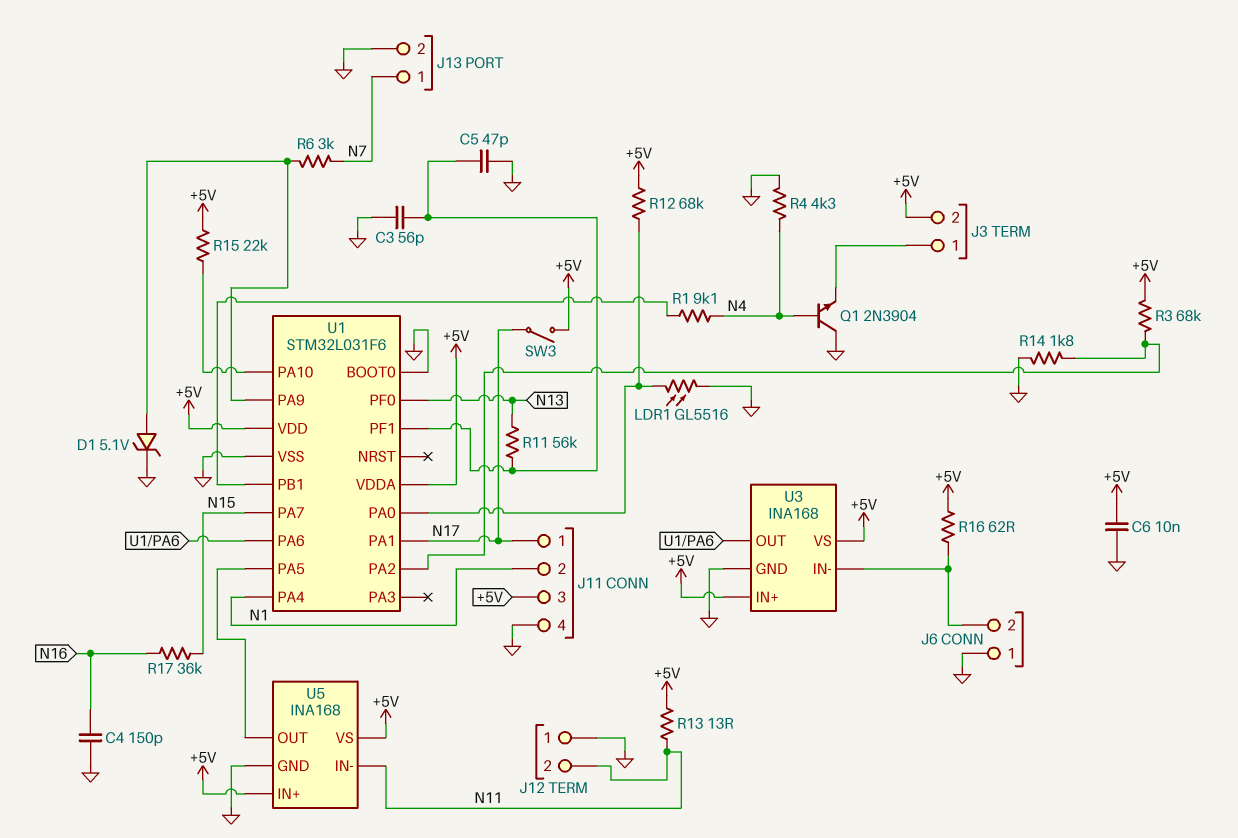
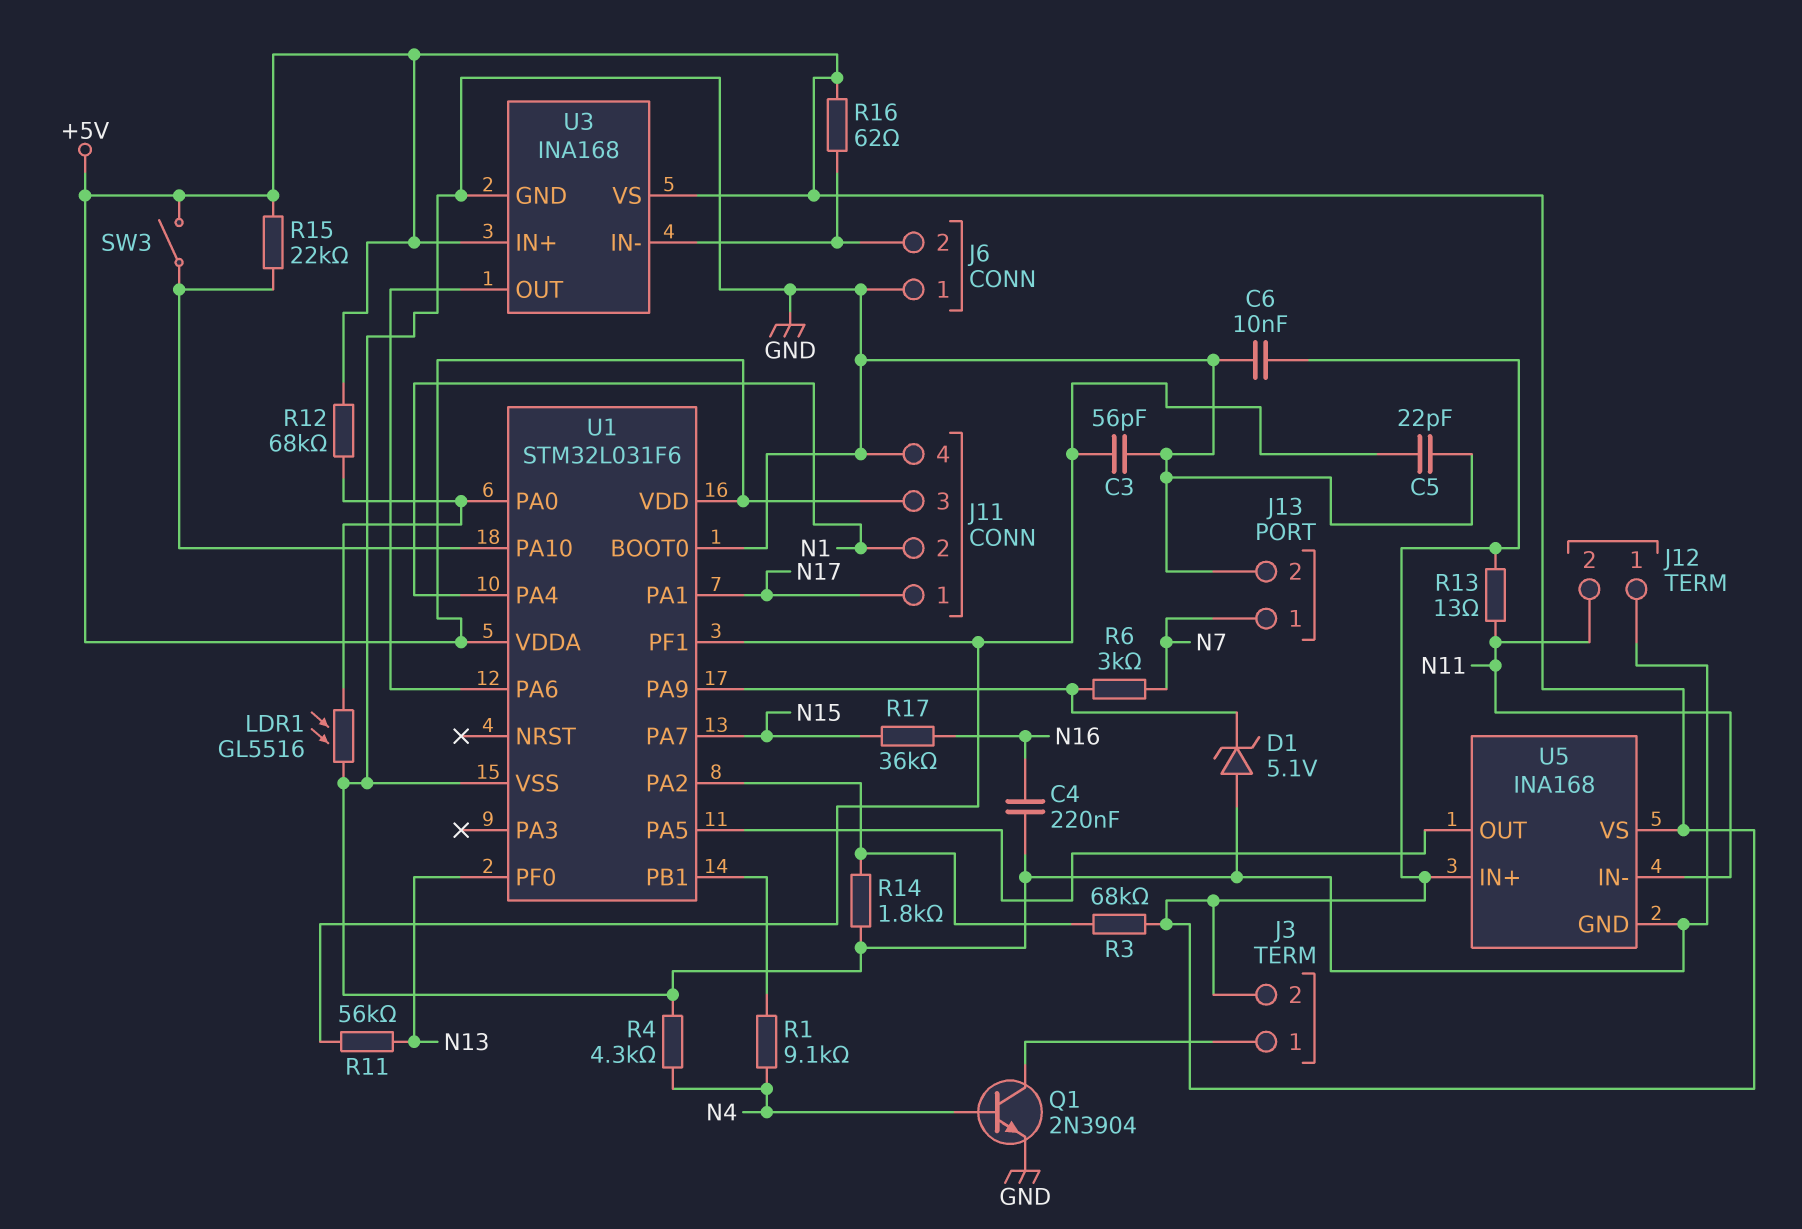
C4: 150pF (GND, N16) -> 220nF (GND, N16)
C5: 47pF (GND, U1/PF1) -> 22pF (GND, U1/PF1)
D1: zener 5.1V (A U1/PA9, K GND) -> zener 5.1V (A GND, K U1/PA9)
Q1: NPN 2N3904 (B N4, C GND, E J3/1) -> NPN 2N3904 (B N4, C J3/1, E GND)
SW3: switch (+5V, N17) -> switch (+5V, U1/PA10)

